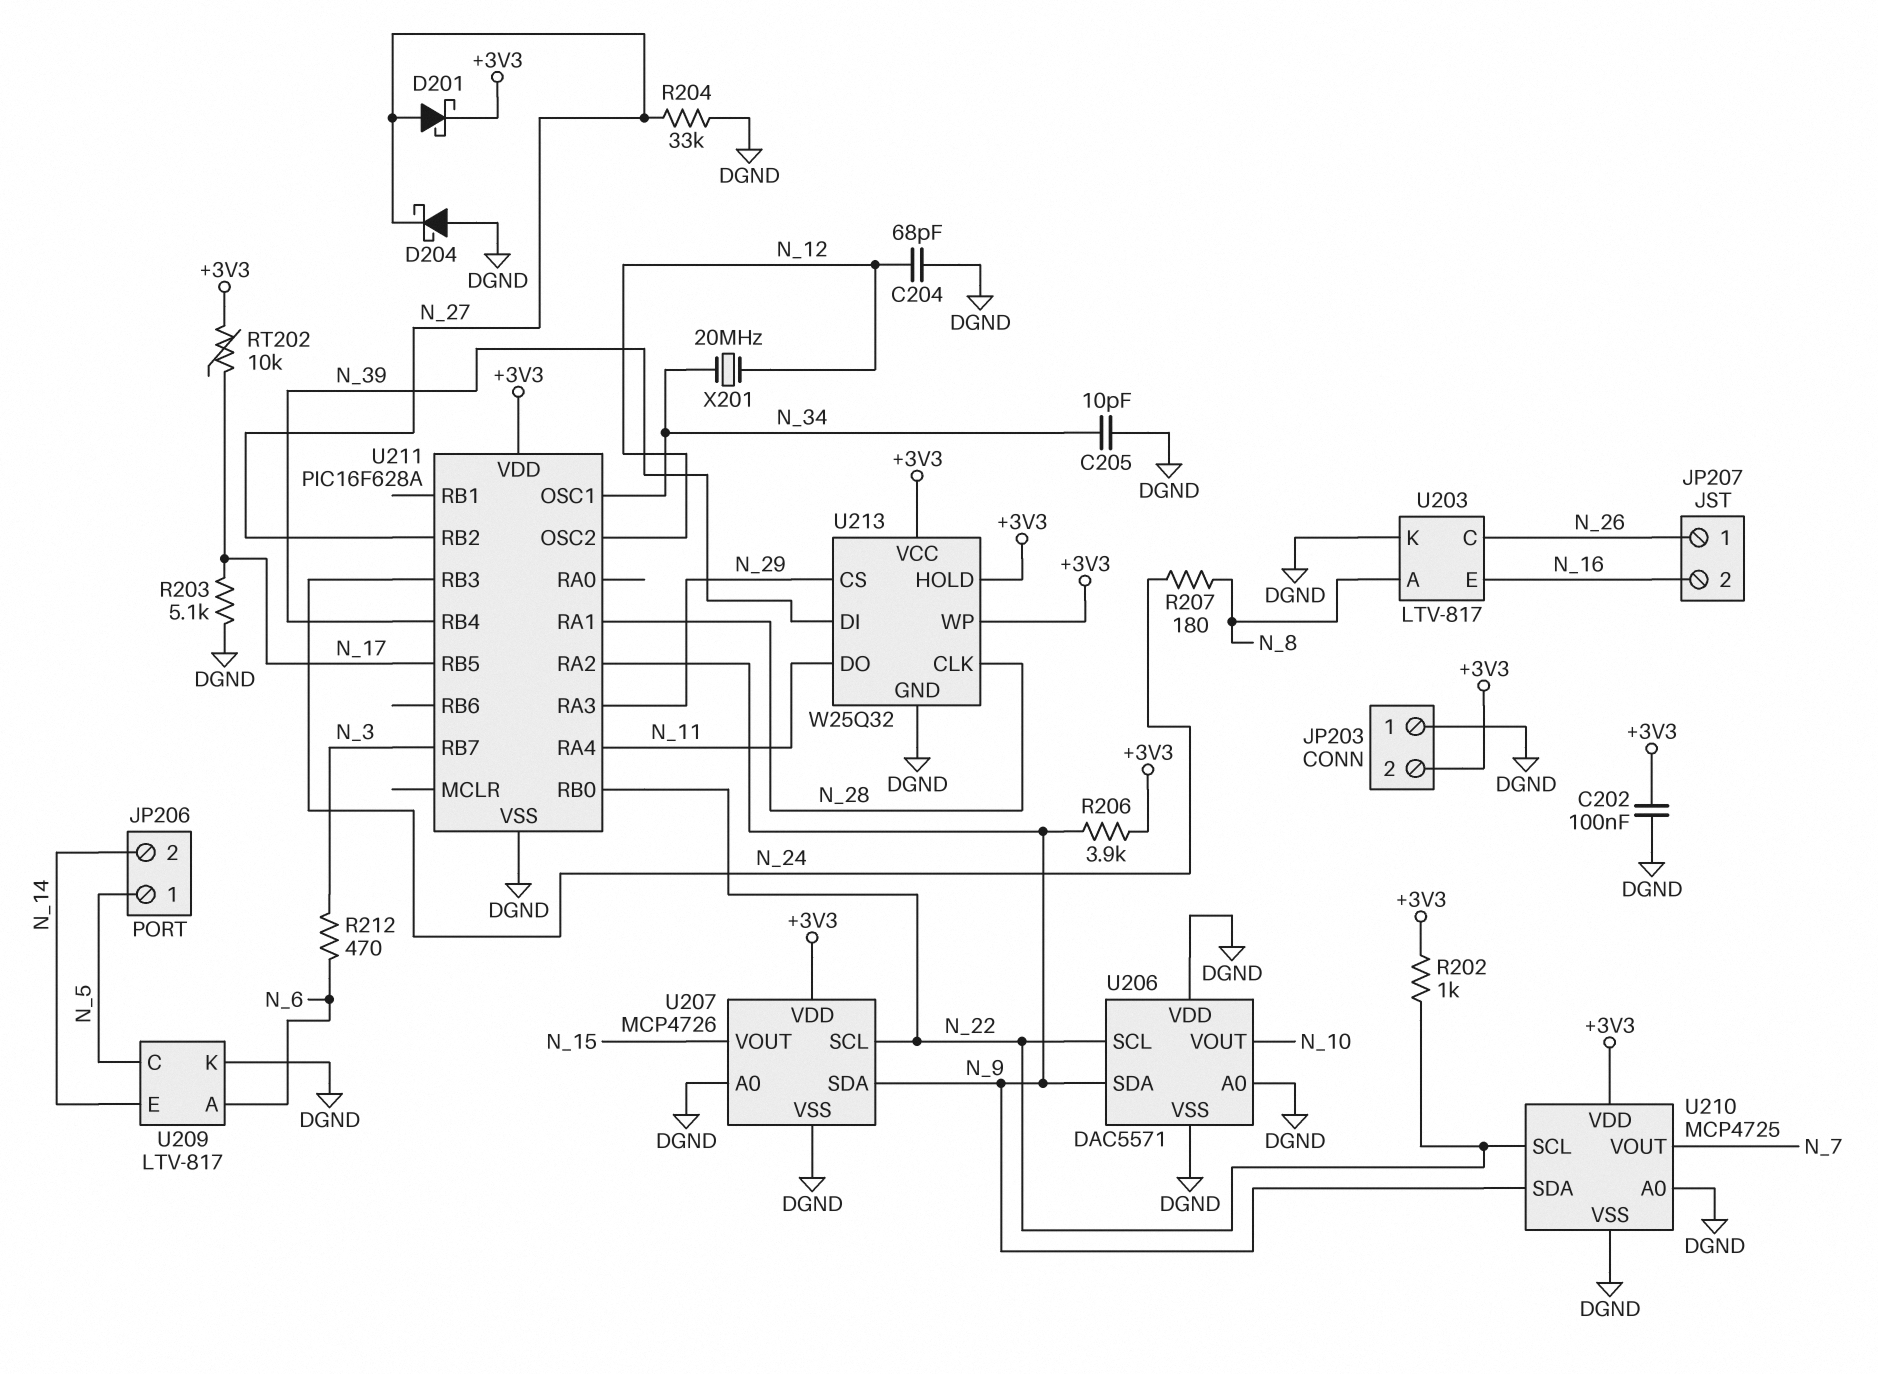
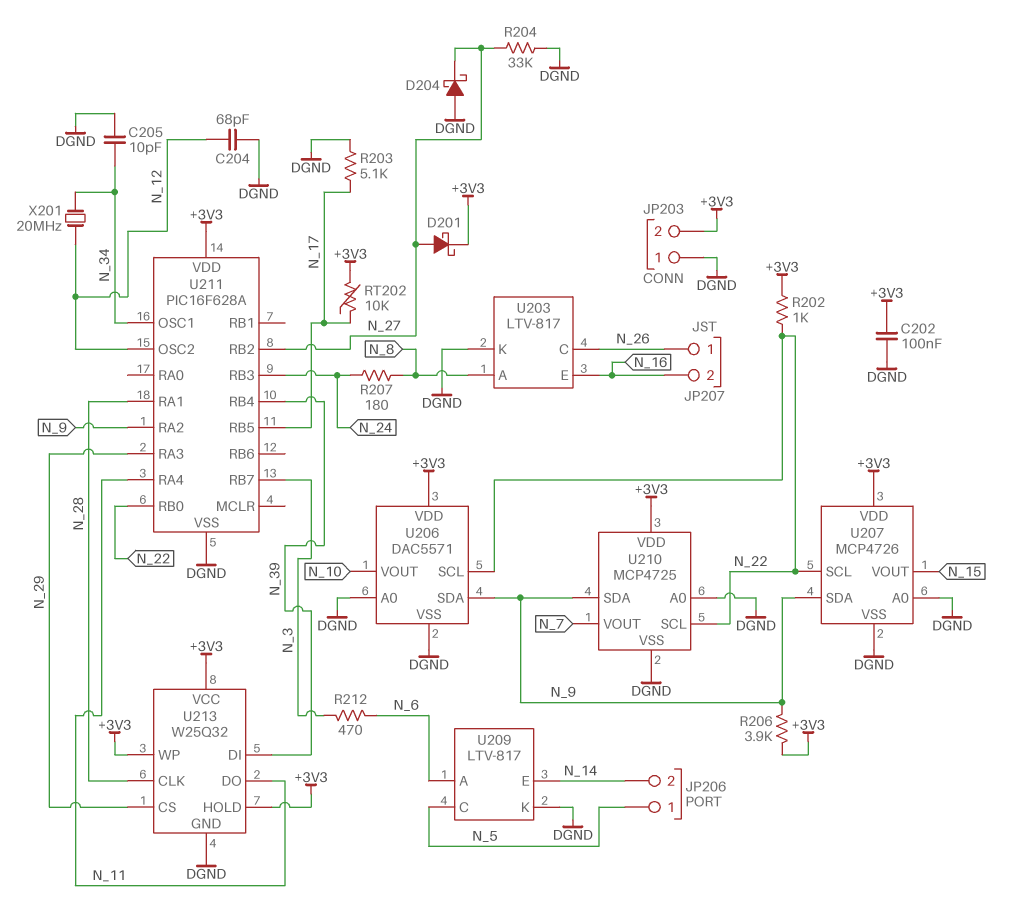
U206 pin VDD: DGND -> +3V3

